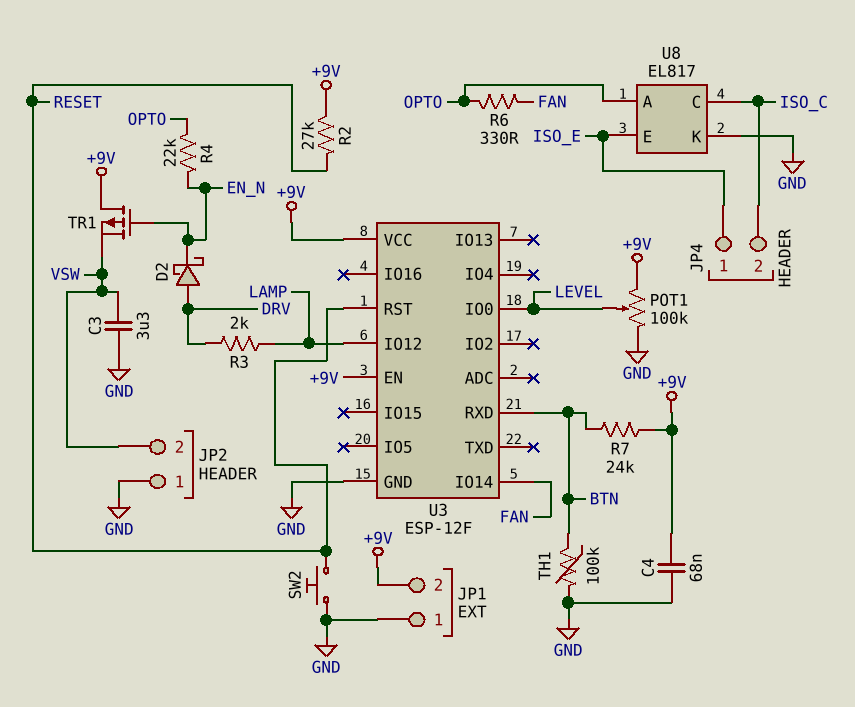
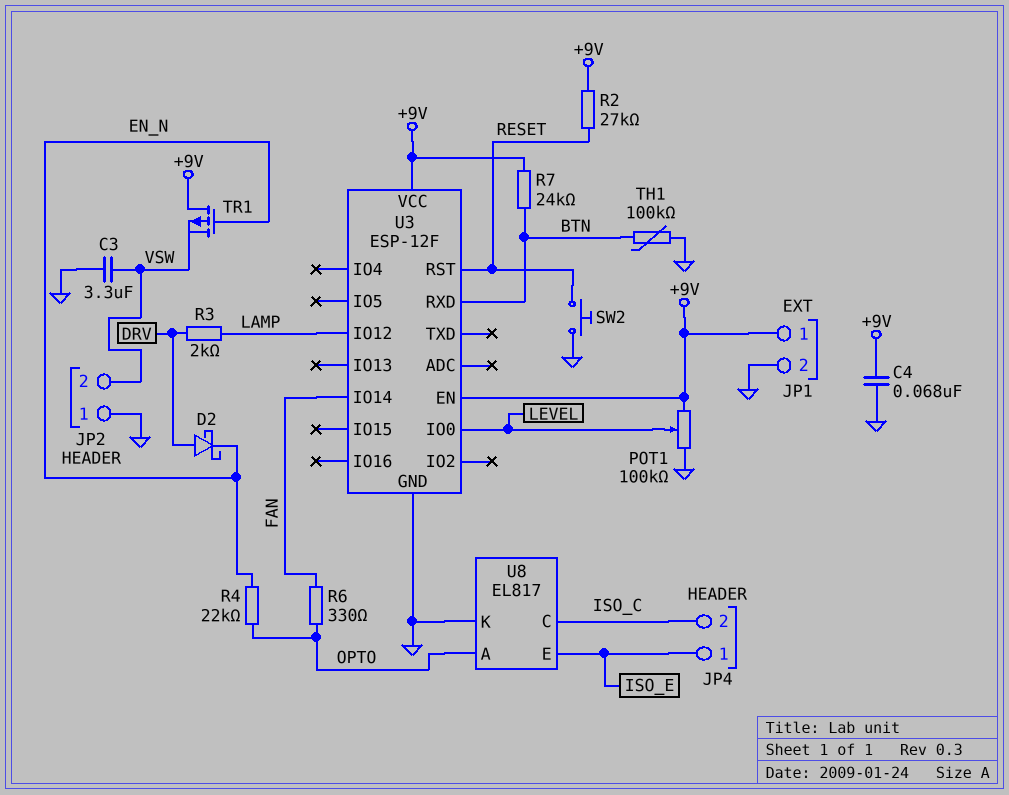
JP1 pin 1: GND -> +9V
JP1 pin 2: +9V -> GND

